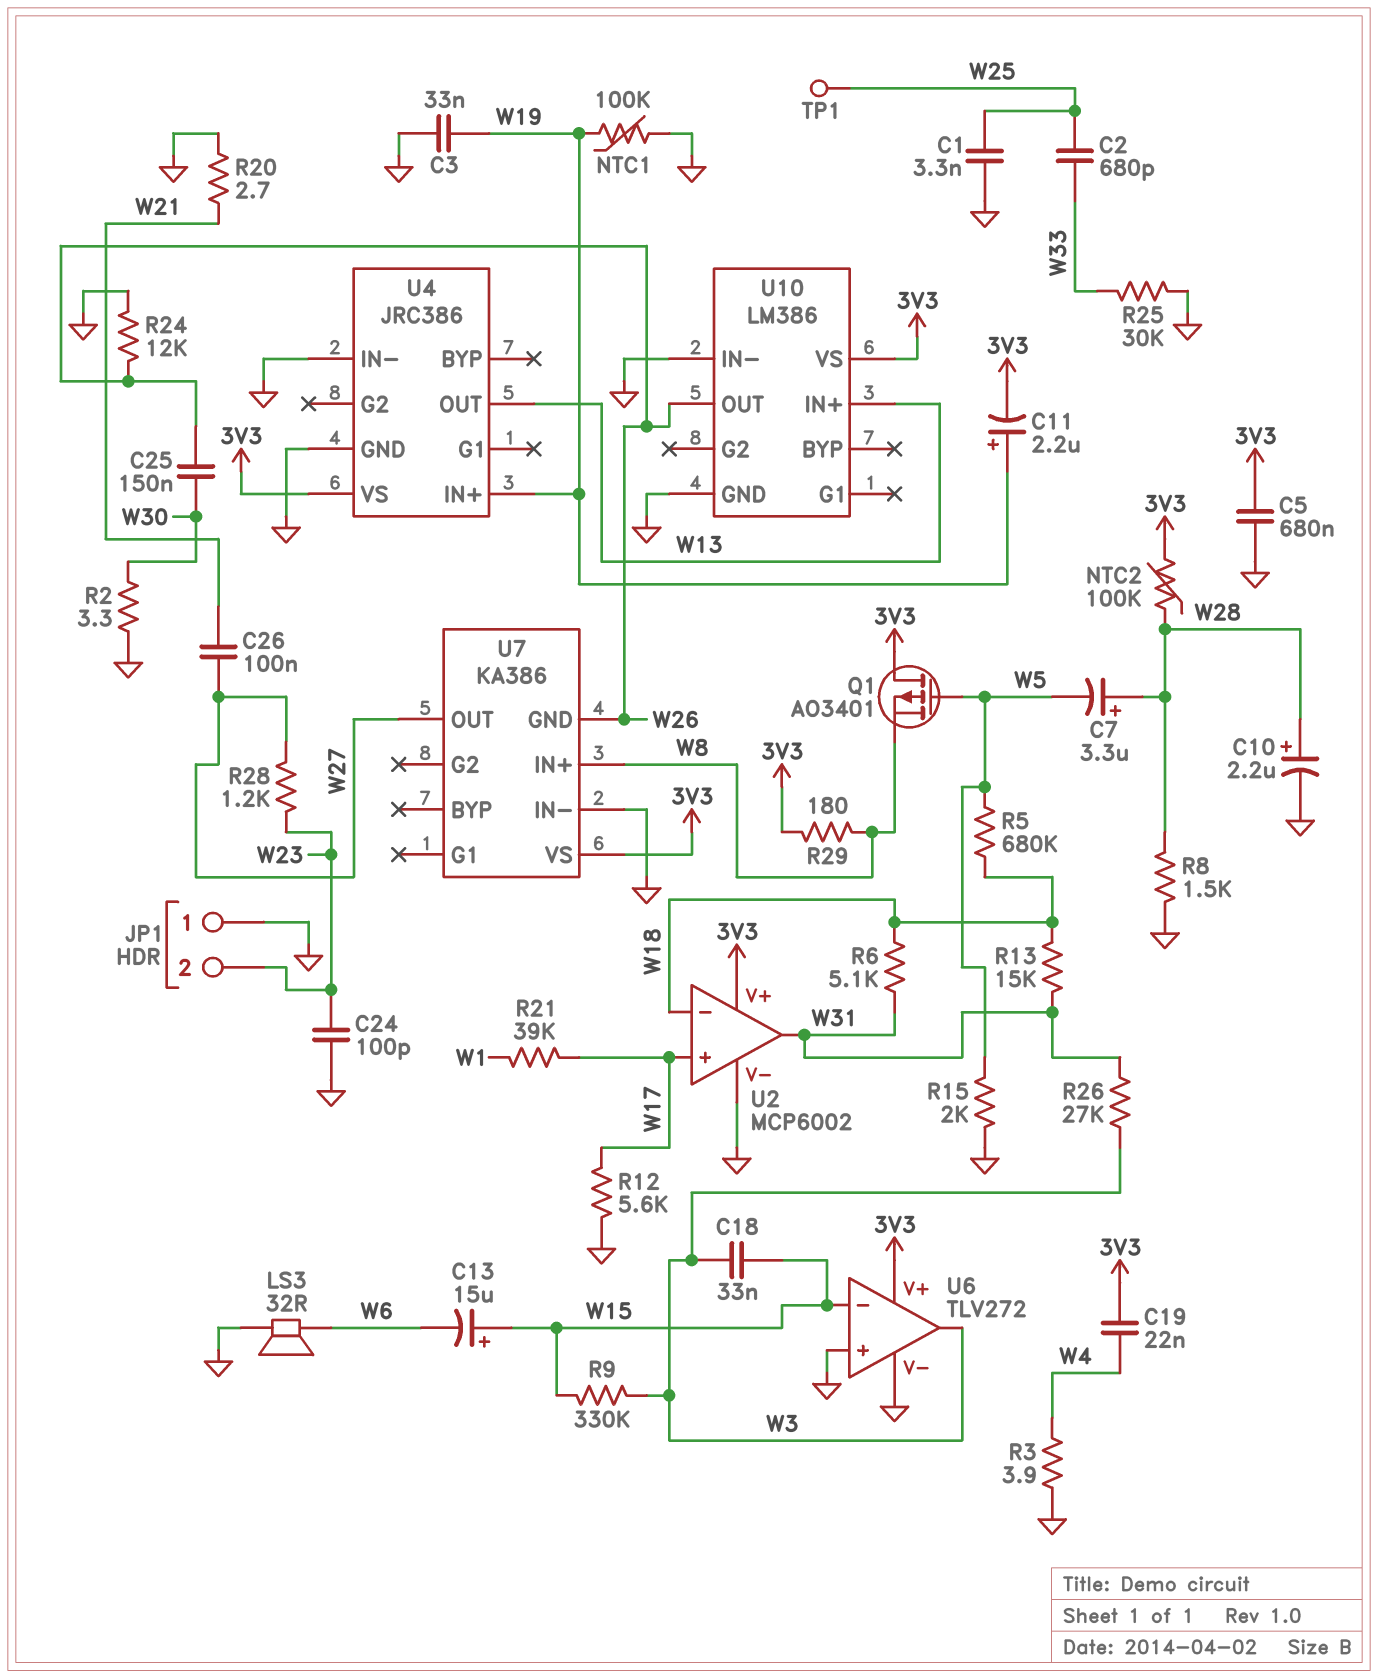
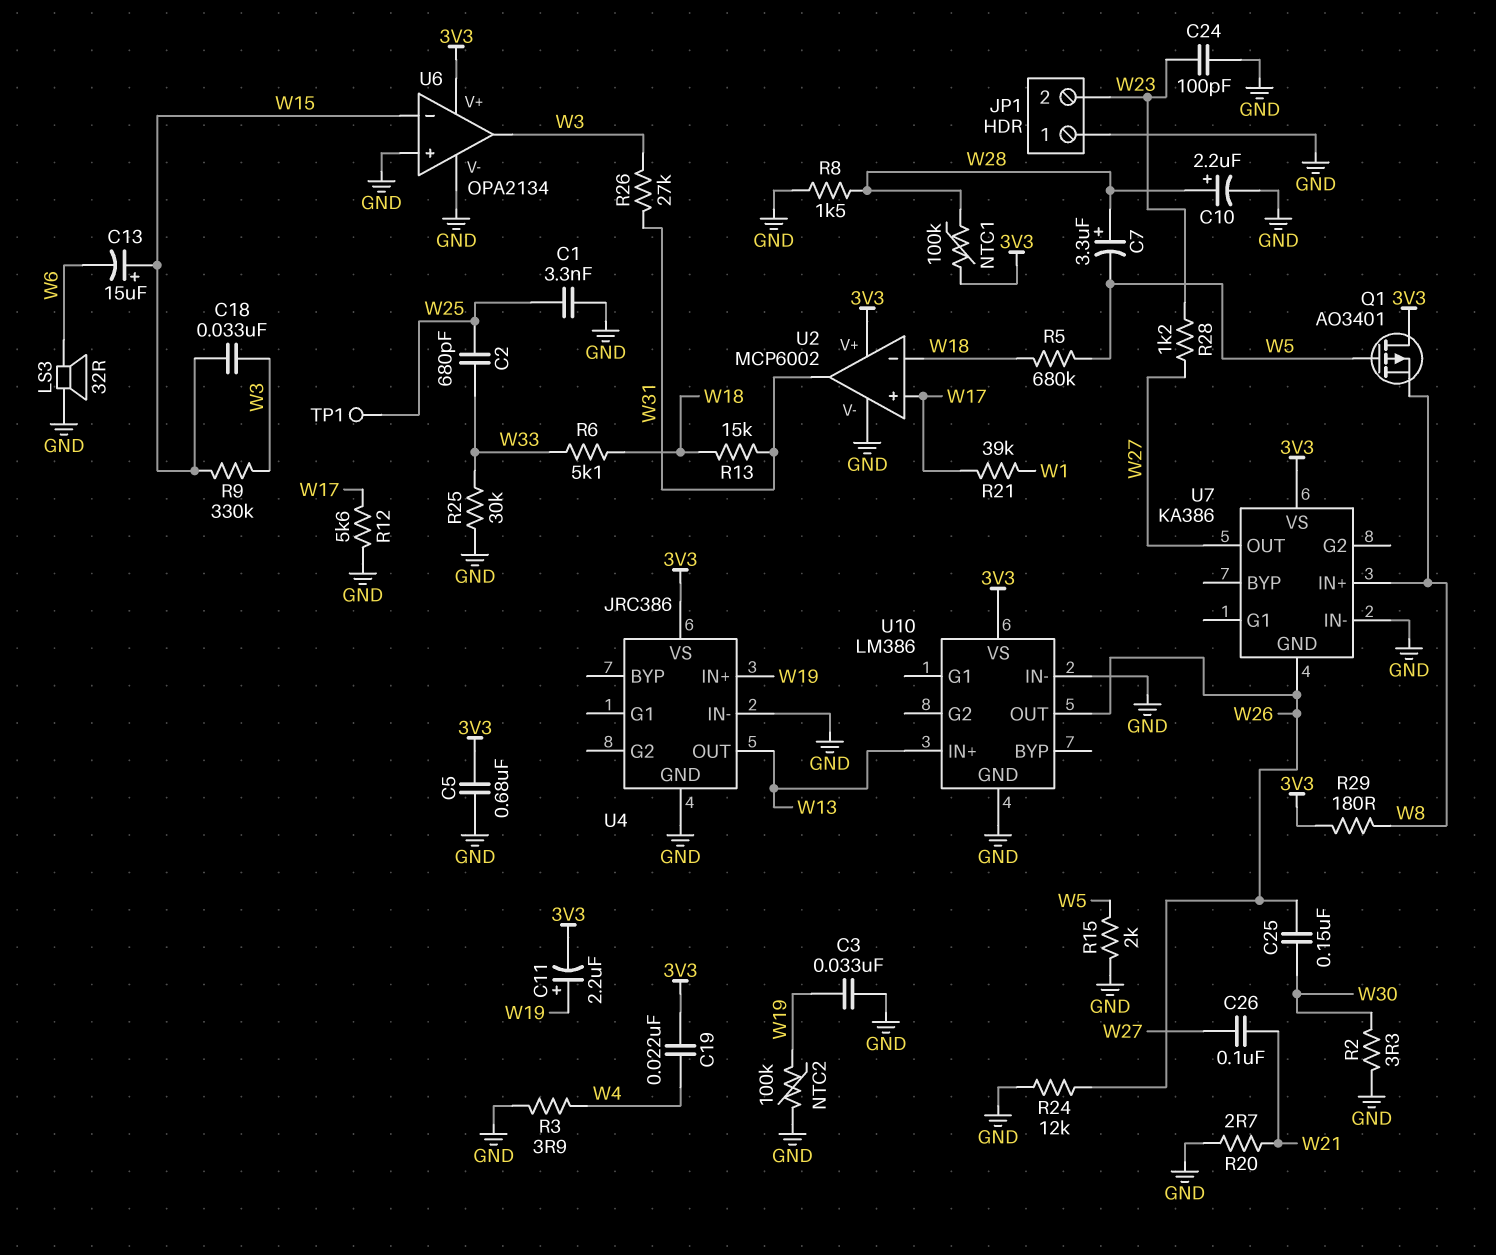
NTC1: 100k (GND, W19) -> 100k (3V3, W28)
NTC2: 100k (3V3, W28) -> 100k (GND, W19)
R6: 5.1k (W18, W31) -> 5.1k (W18, W33)
U6: TLV272 -> OPA2134

